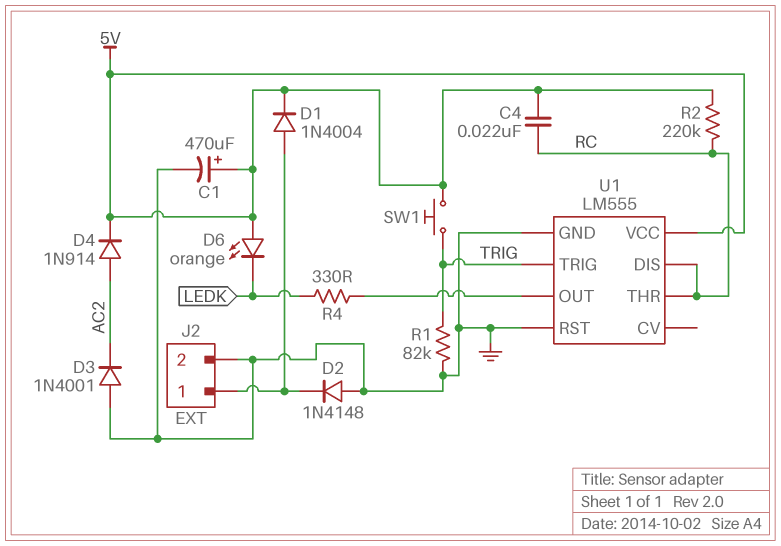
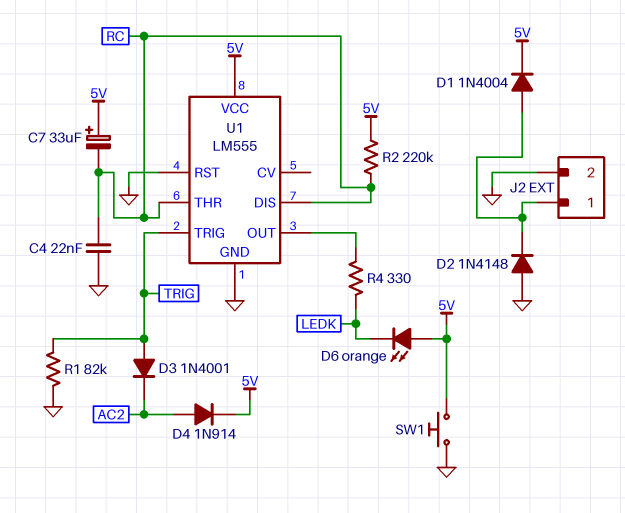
C1: 470uF (plus 5V, minus GND) -> none
C4: 22nF (5V, RC) -> 22nF (GND, RC)
C7: none -> 33uF (plus 5V, minus RC)
D3: diode 1N4001 (A GND, K AC2) -> diode 1N4001 (A TRIG, K AC2)
SW1: button (5V, TRIG) -> button (5V, GND)

